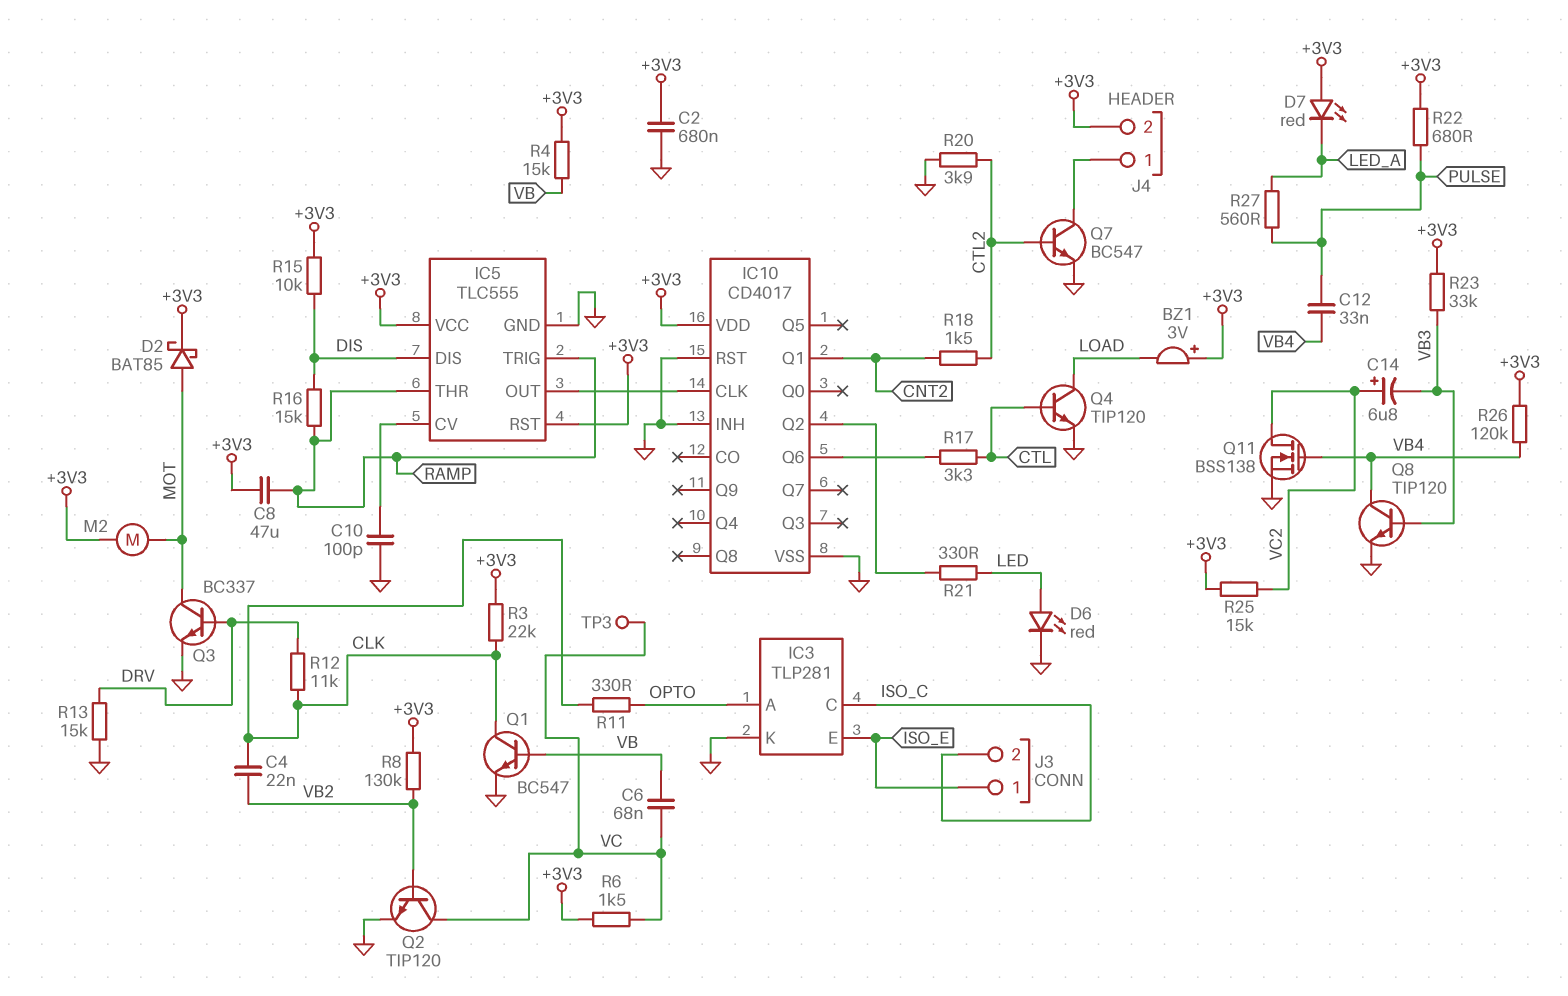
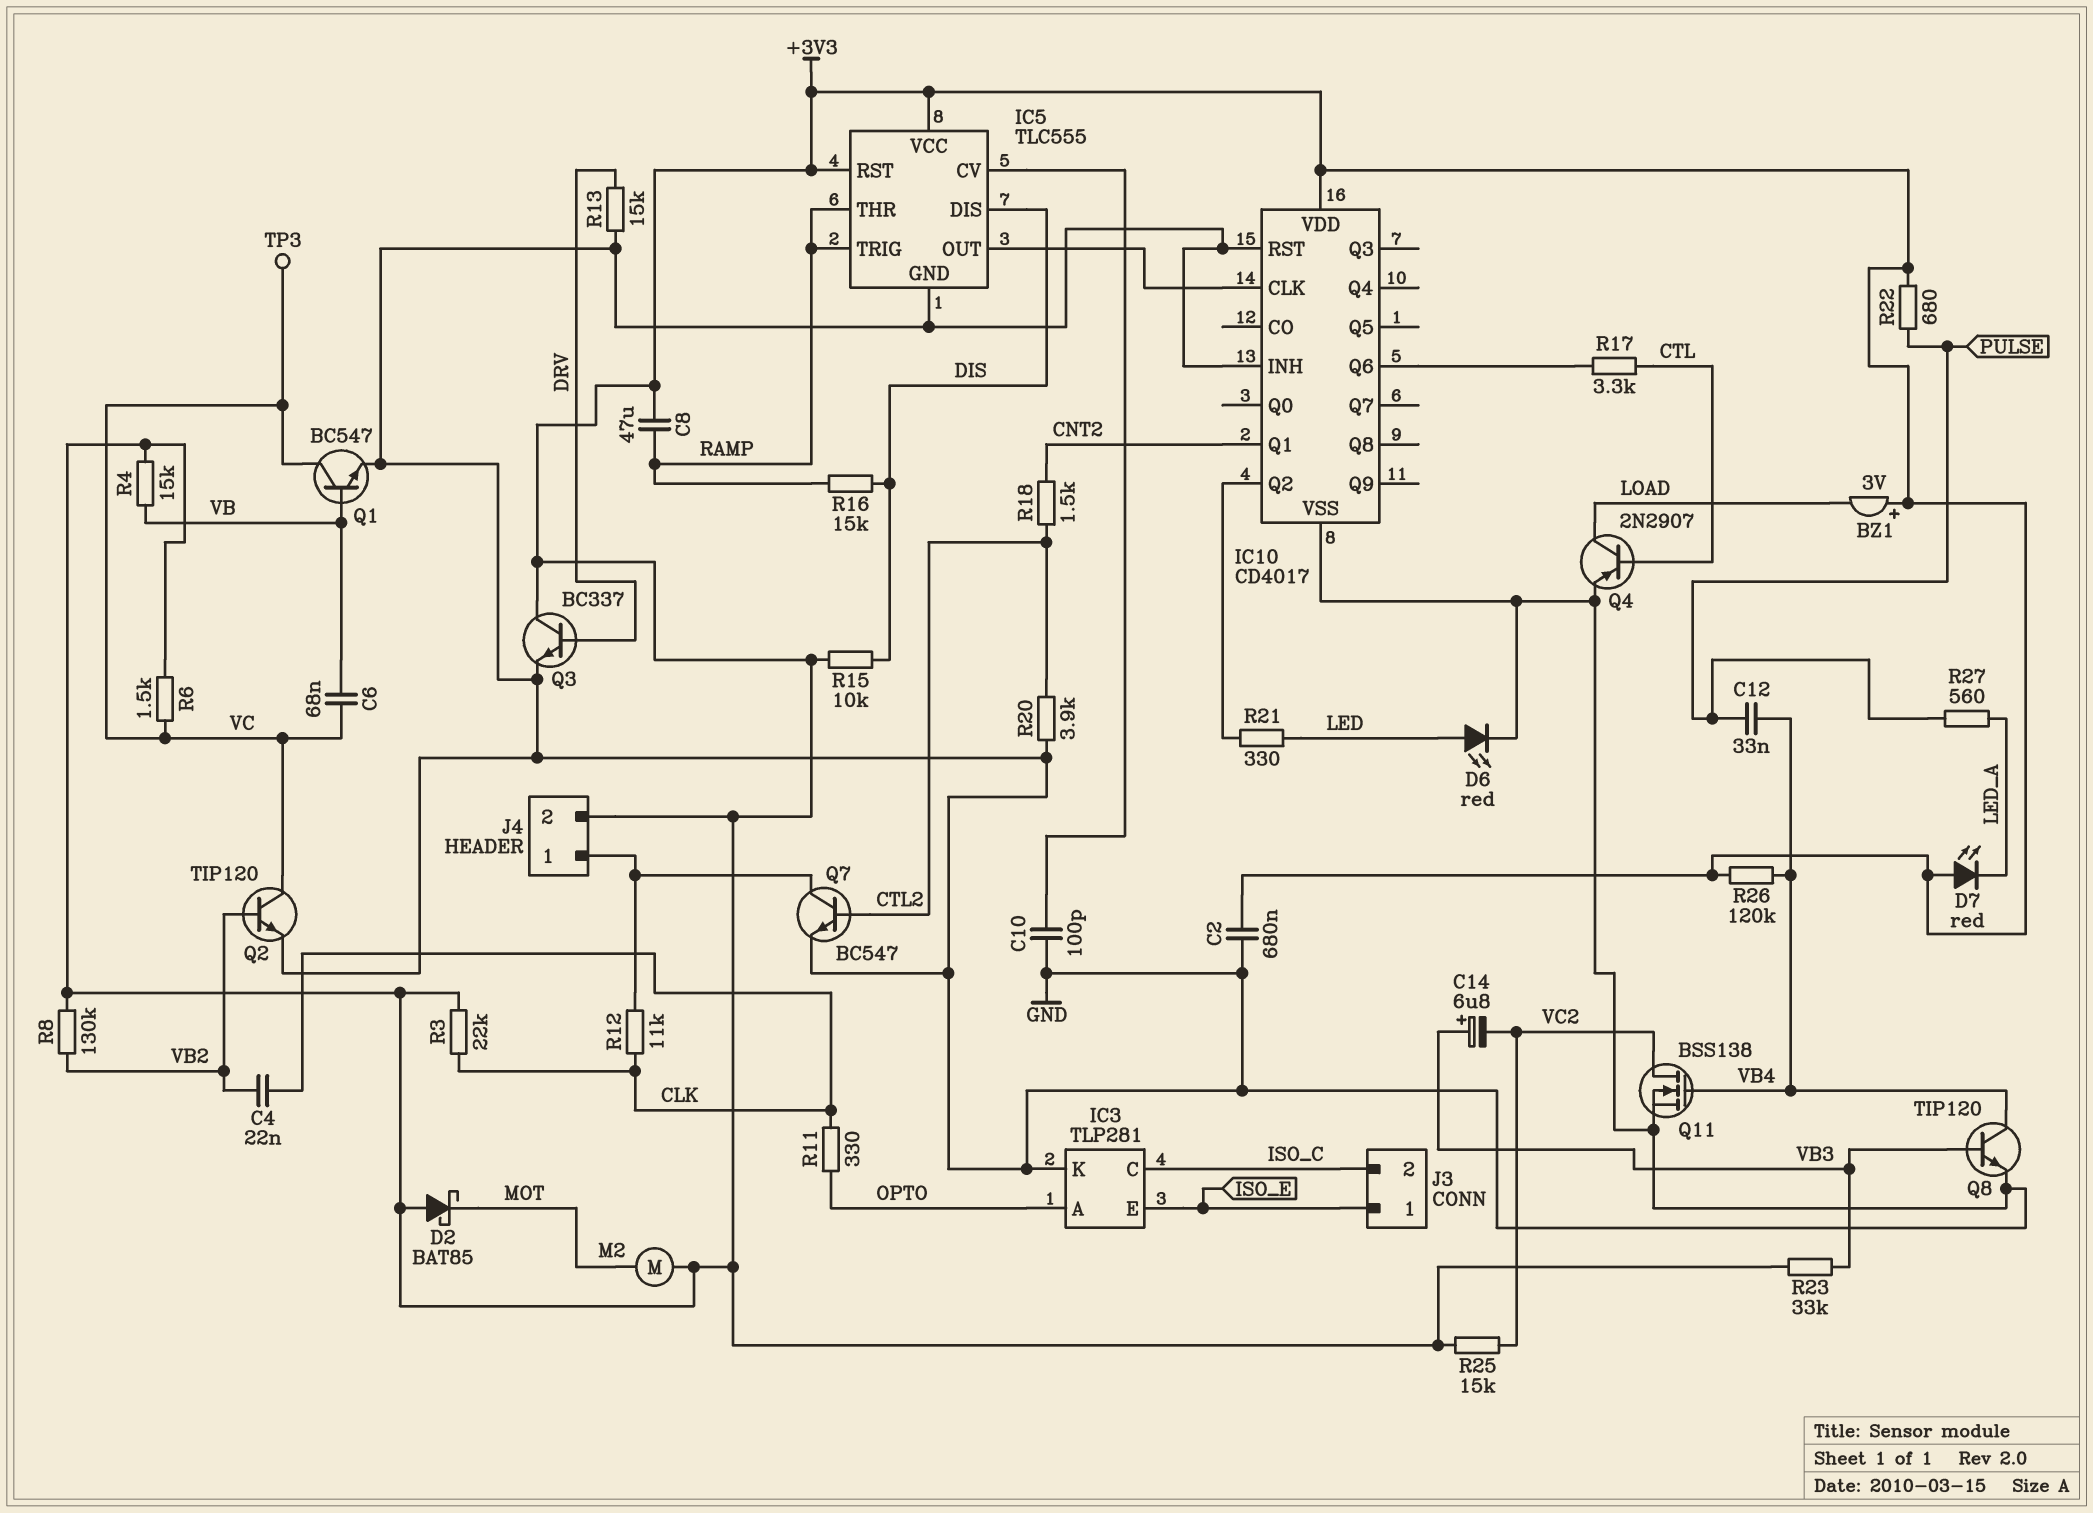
C14: 6.8uF (plus VC2, minus VB3) -> 6.8uF (plus VB3, minus VC2)
D2: schottky BAT85 (A MOT, K +3V3) -> schottky BAT85 (A +3V3, K MOT)
Q1: NPN BC547 (B VB, C CLK, E GND) -> NPN BC547 (B VB, C VC, E GND)
Q3: NPN BC337 (B DRV, C MOT, E GND) -> NPN BC337 (B DRV, C +3V3, E GND)
Q4: NPN TIP120 (B CTL, C LOAD, E GND) -> PNP 2N2907 (B CTL, C LOAD, E GND)
R12: 11k (CLK, DRV) -> 11k (CLK, J4/1)

